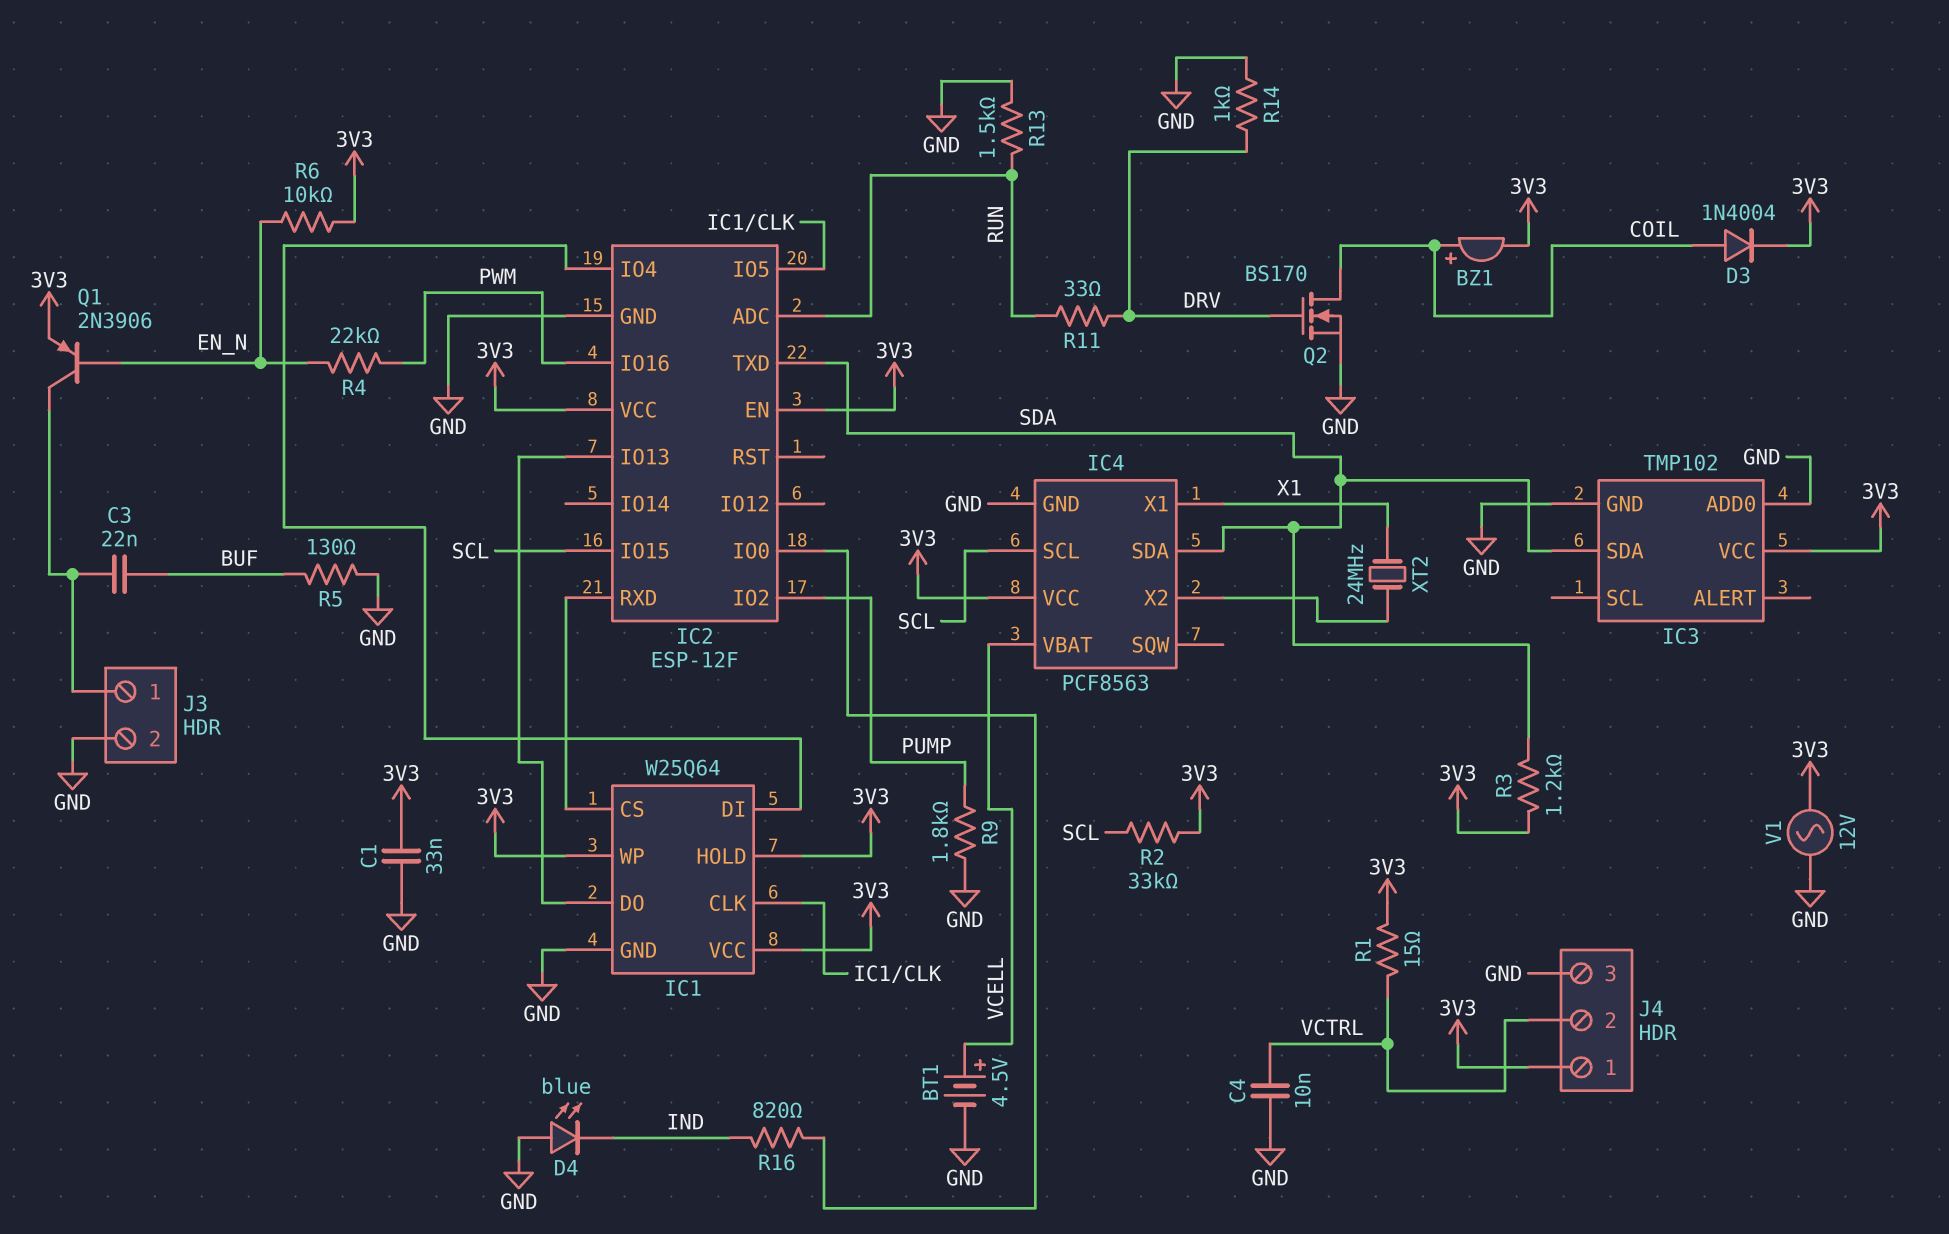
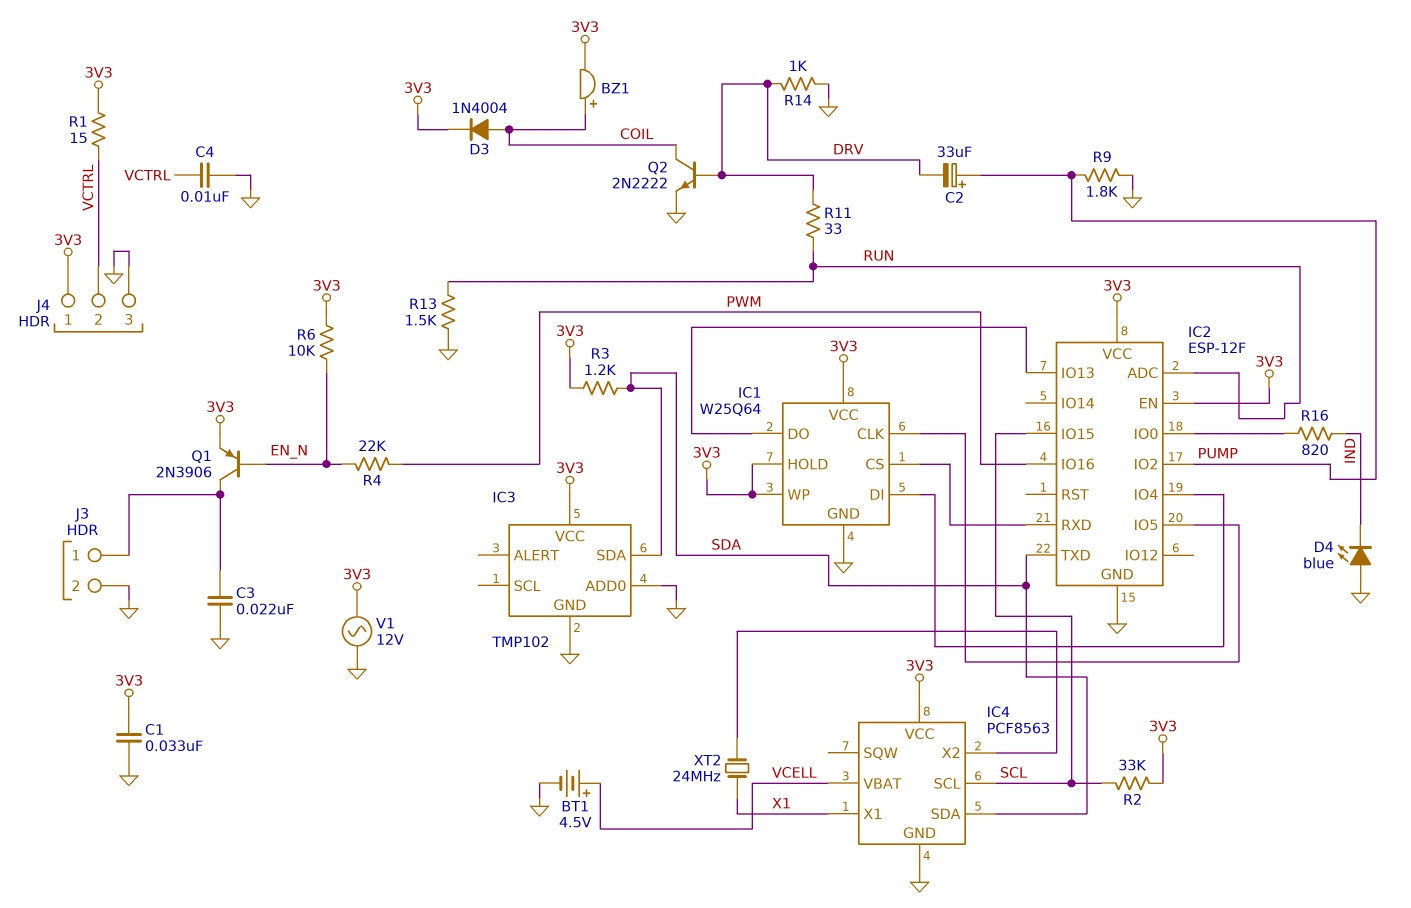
C2: none -> 33uF (plus PUMP, minus DRV)
C3: 22nF (BUF, J3/1) -> 22nF (GND, J3/1)
Q2: NMOS BS170 (G DRV, D COIL, S GND) -> NPN 2N2222 (B DRV, C COIL, E GND)
R5: 130 (BUF, GND) -> none

